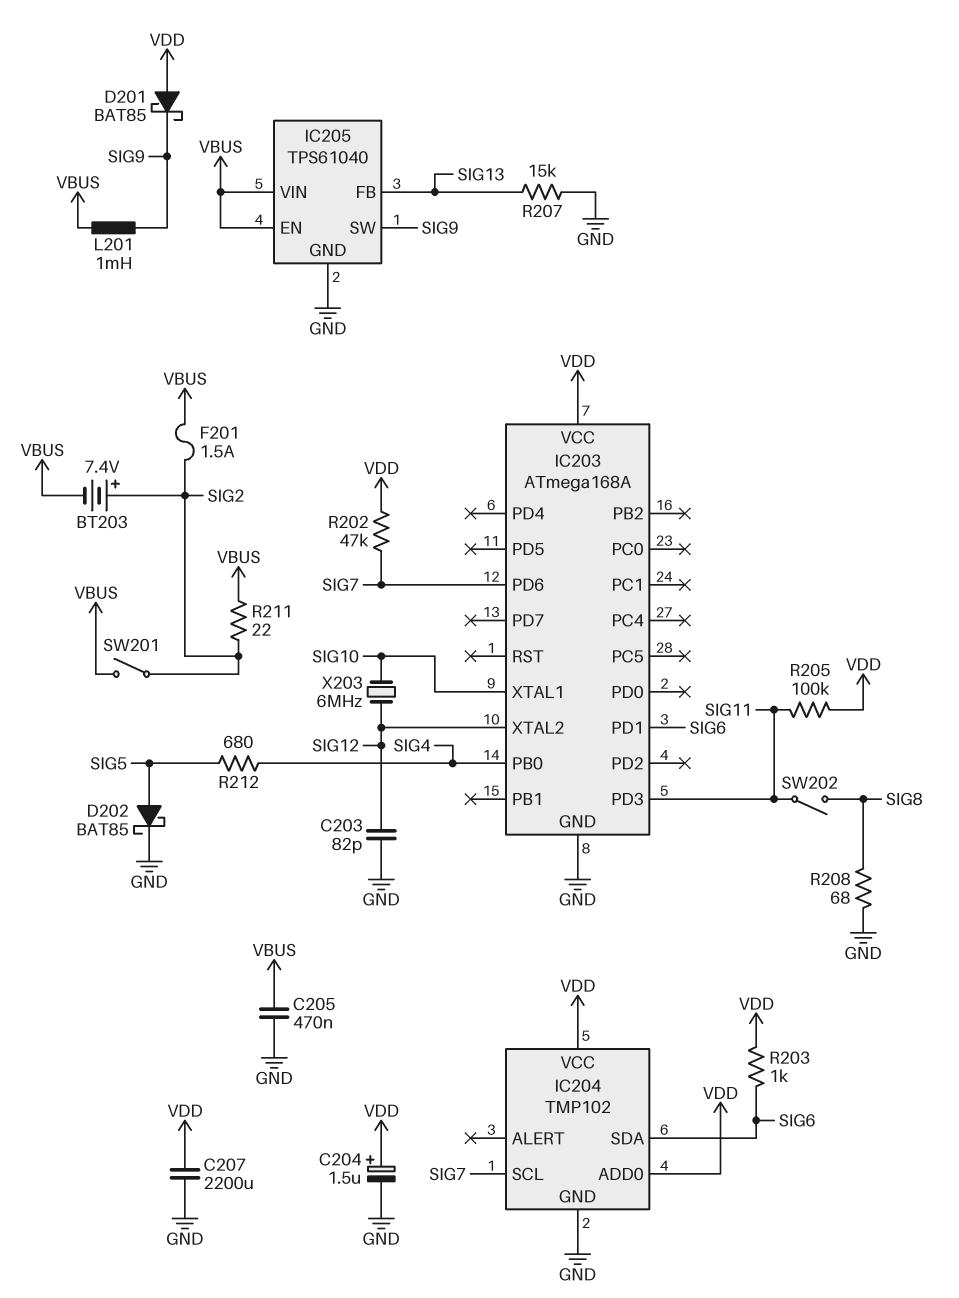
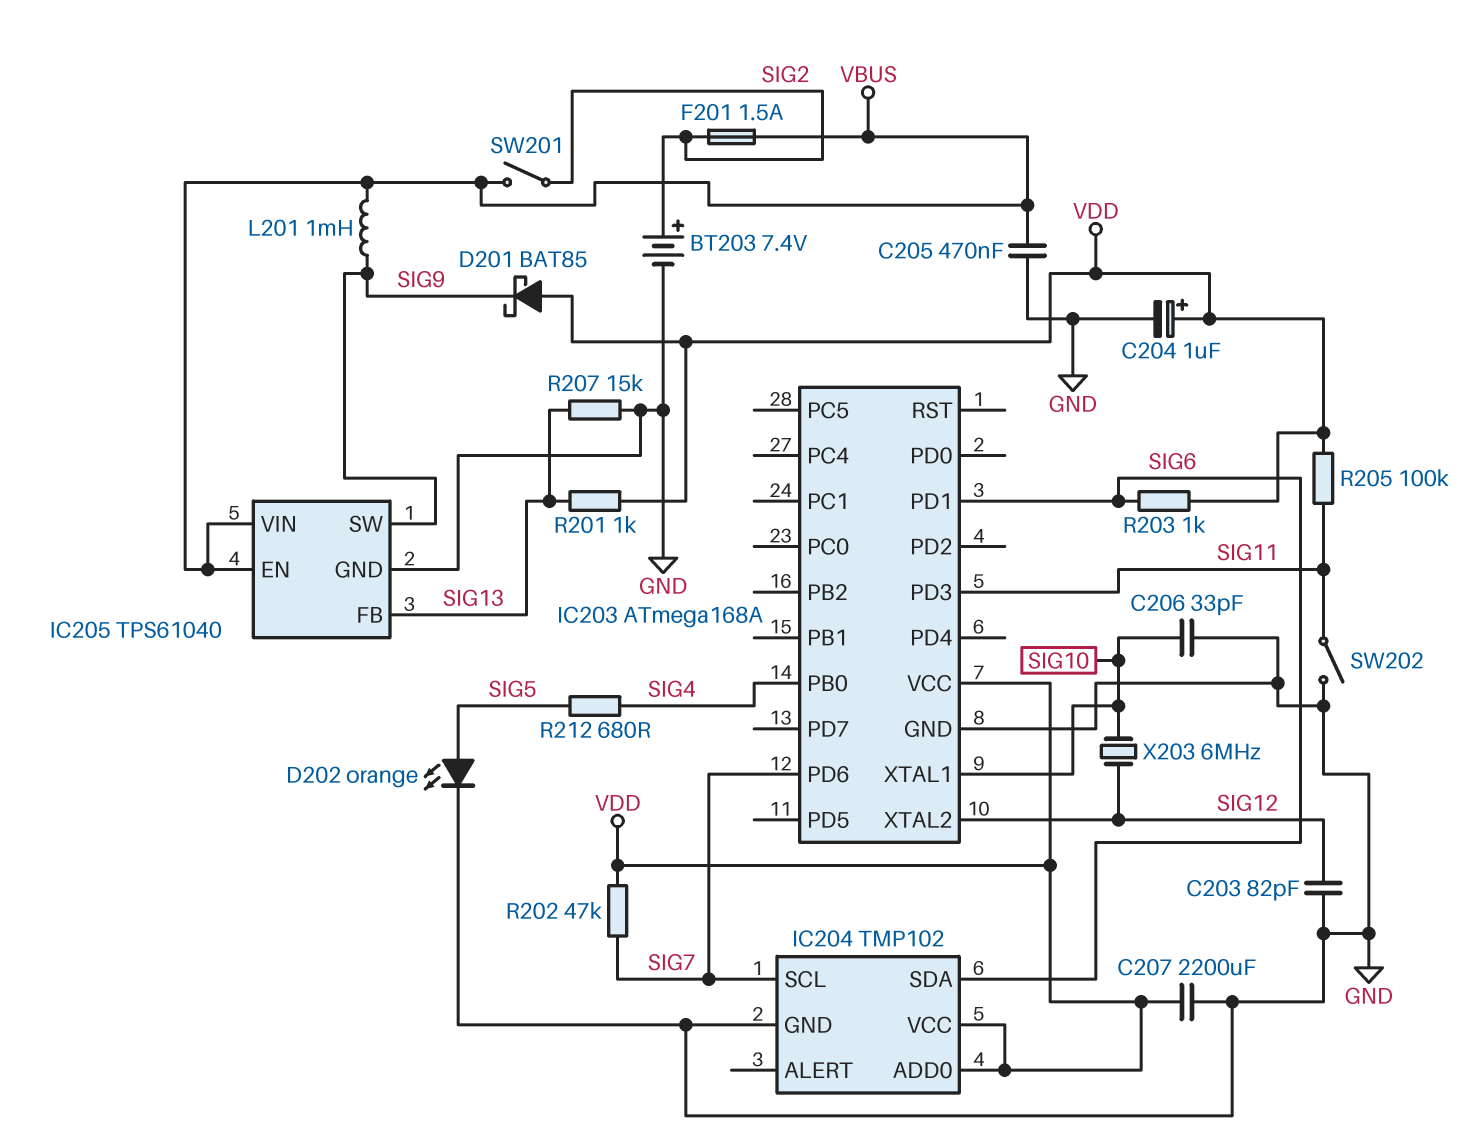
BT203: 7.4V (plus SIG2, minus VBUS) -> 7.4V (plus SIG2, minus GND)
C204: 1.5uF (plus VDD, minus GND) -> 1uF (plus VDD, minus GND)
C206: none -> 33pF (GND, SIG10)
D202: schottky BAT85 (A SIG5, K GND) -> LED orange (A SIG5, K GND)
R201: none -> 1k (SIG13, VDD)
R208: 68 (GND, SIG8) -> none
R211: 22 (SIG2, VBUS) -> none
SW202: switch (SIG8, SIG11) -> switch (GND, SIG11)

